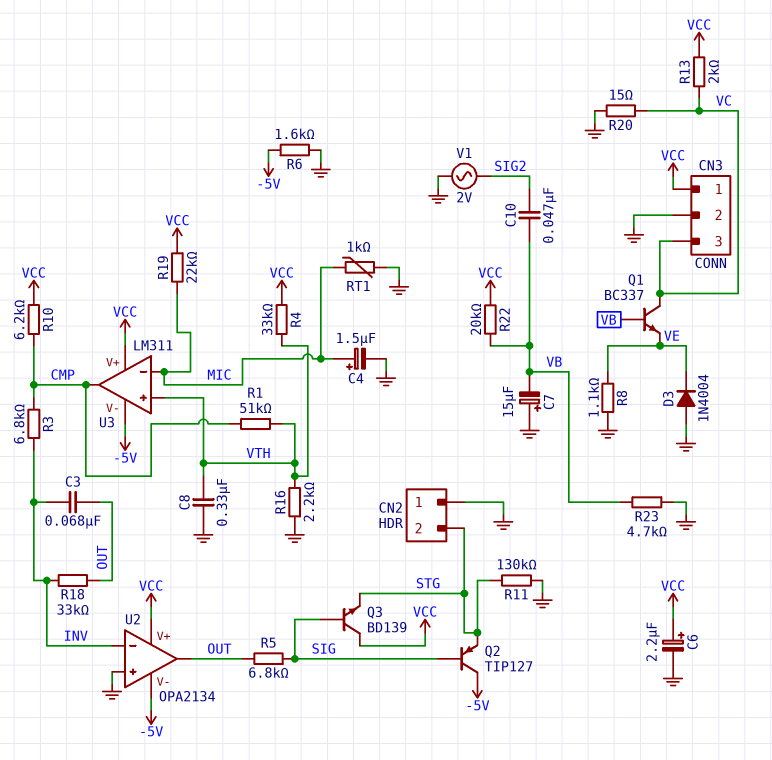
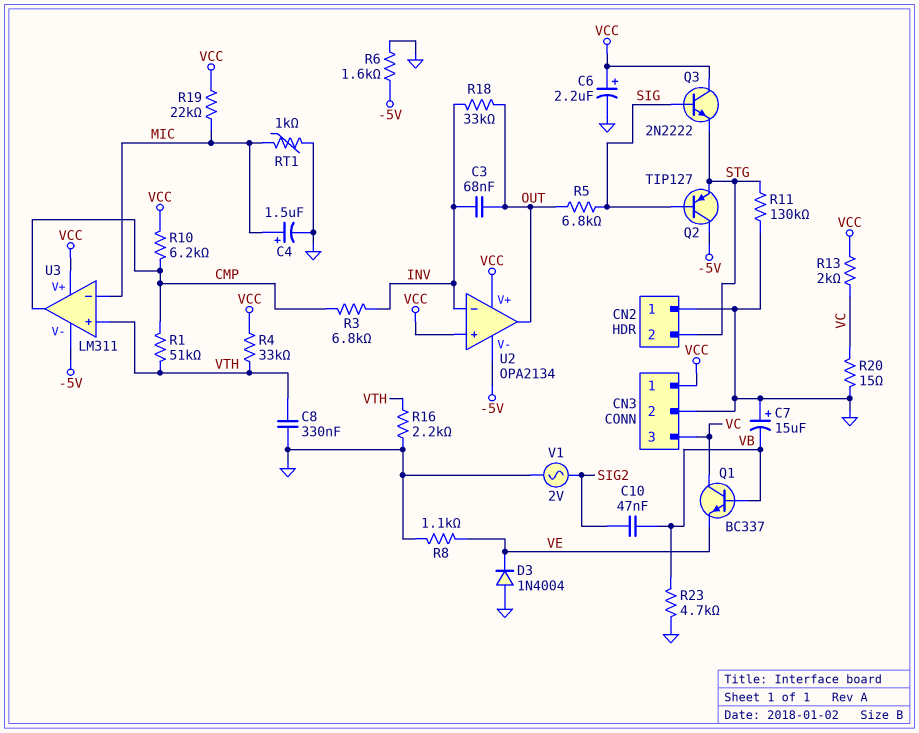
Q3: NPN BD139 (B SIG, C VCC, E STG) -> NPN 2N2222 (B SIG, C VCC, E STG)
R22: 20k (VB, VCC) -> none
U2 pin in+: GND -> VCC

